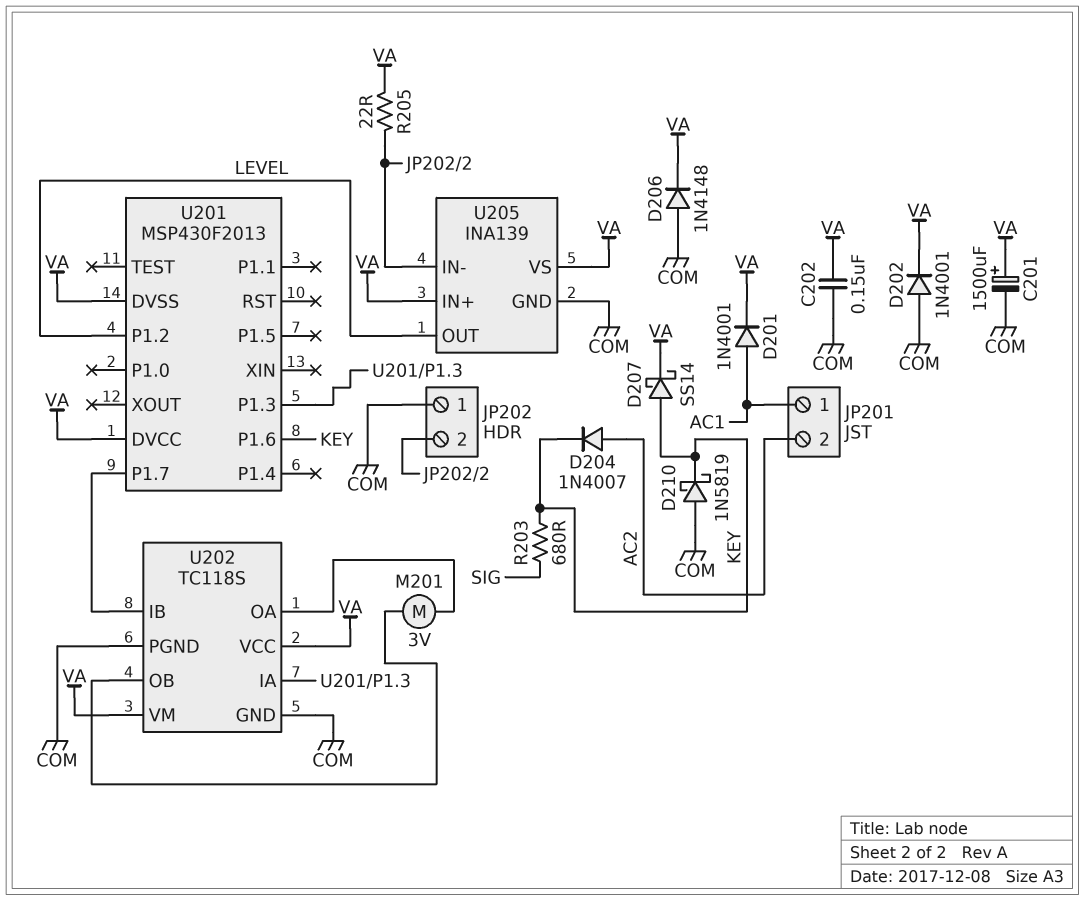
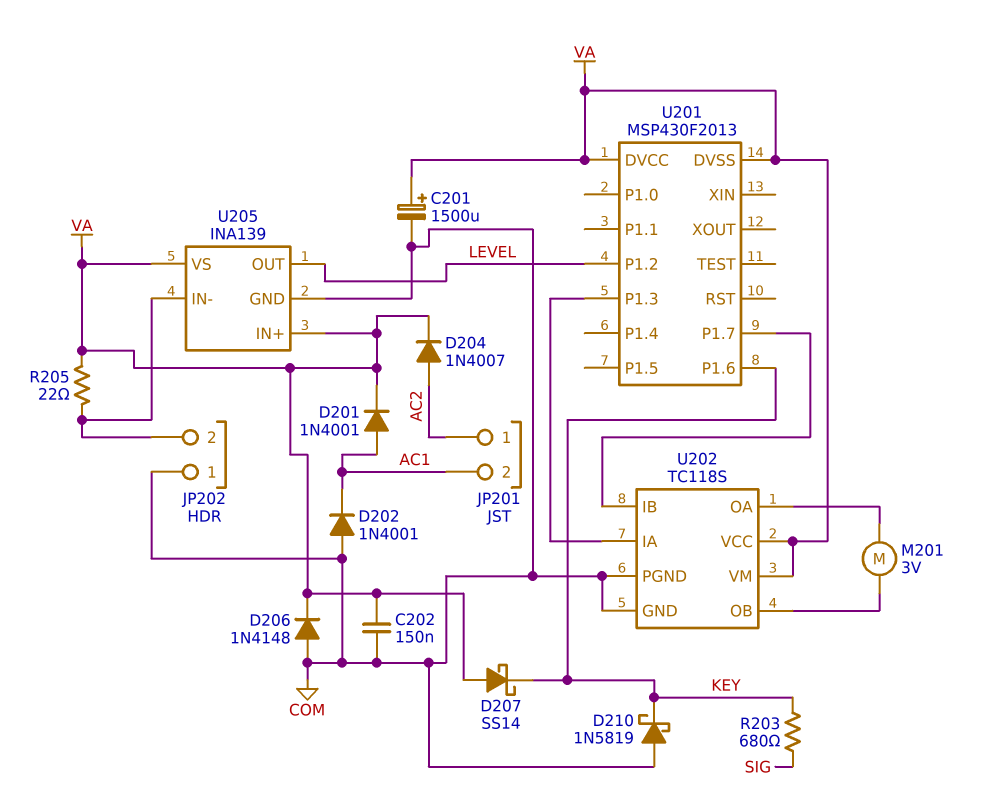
D202: diode 1N4001 (A COM, K VA) -> diode 1N4001 (A COM, K AC1)
D204: diode 1N4007 (A AC2, K KEY) -> diode 1N4007 (A AC2, K VA)
D207: schottky SS14 (A KEY, K VA) -> schottky SS14 (A VA, K KEY)
JP201 pin 1: AC1 -> AC2
JP201 pin 2: AC2 -> AC1

